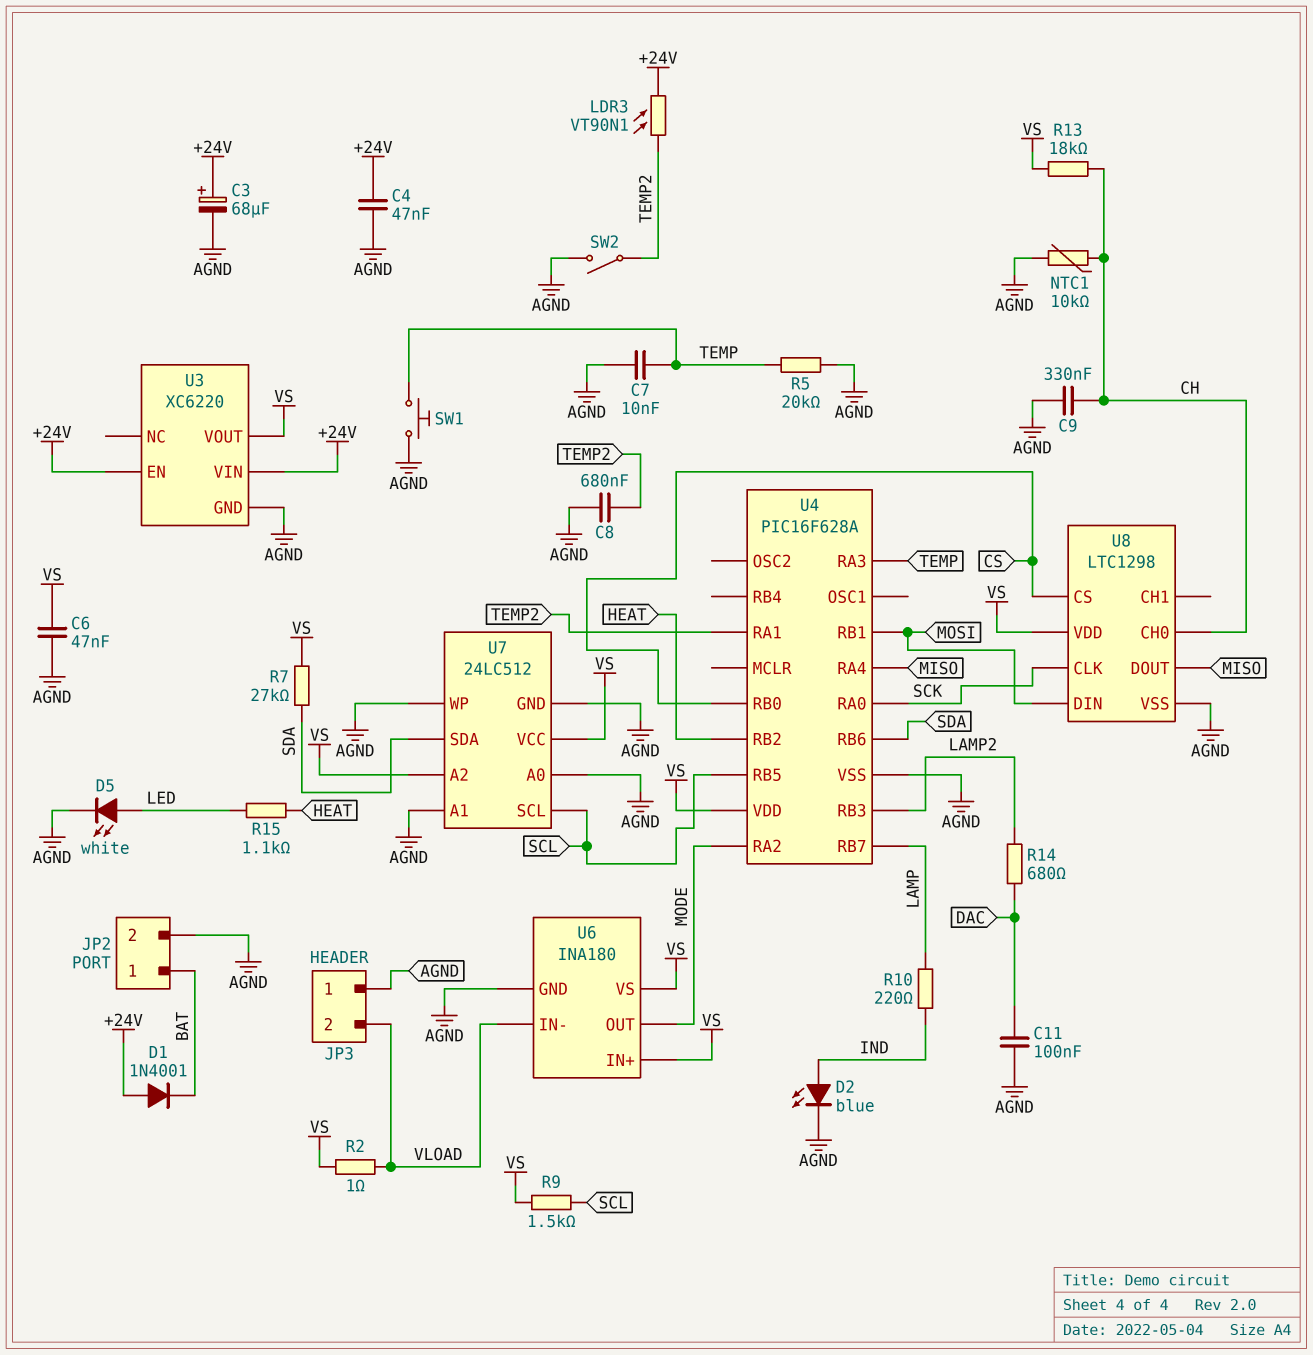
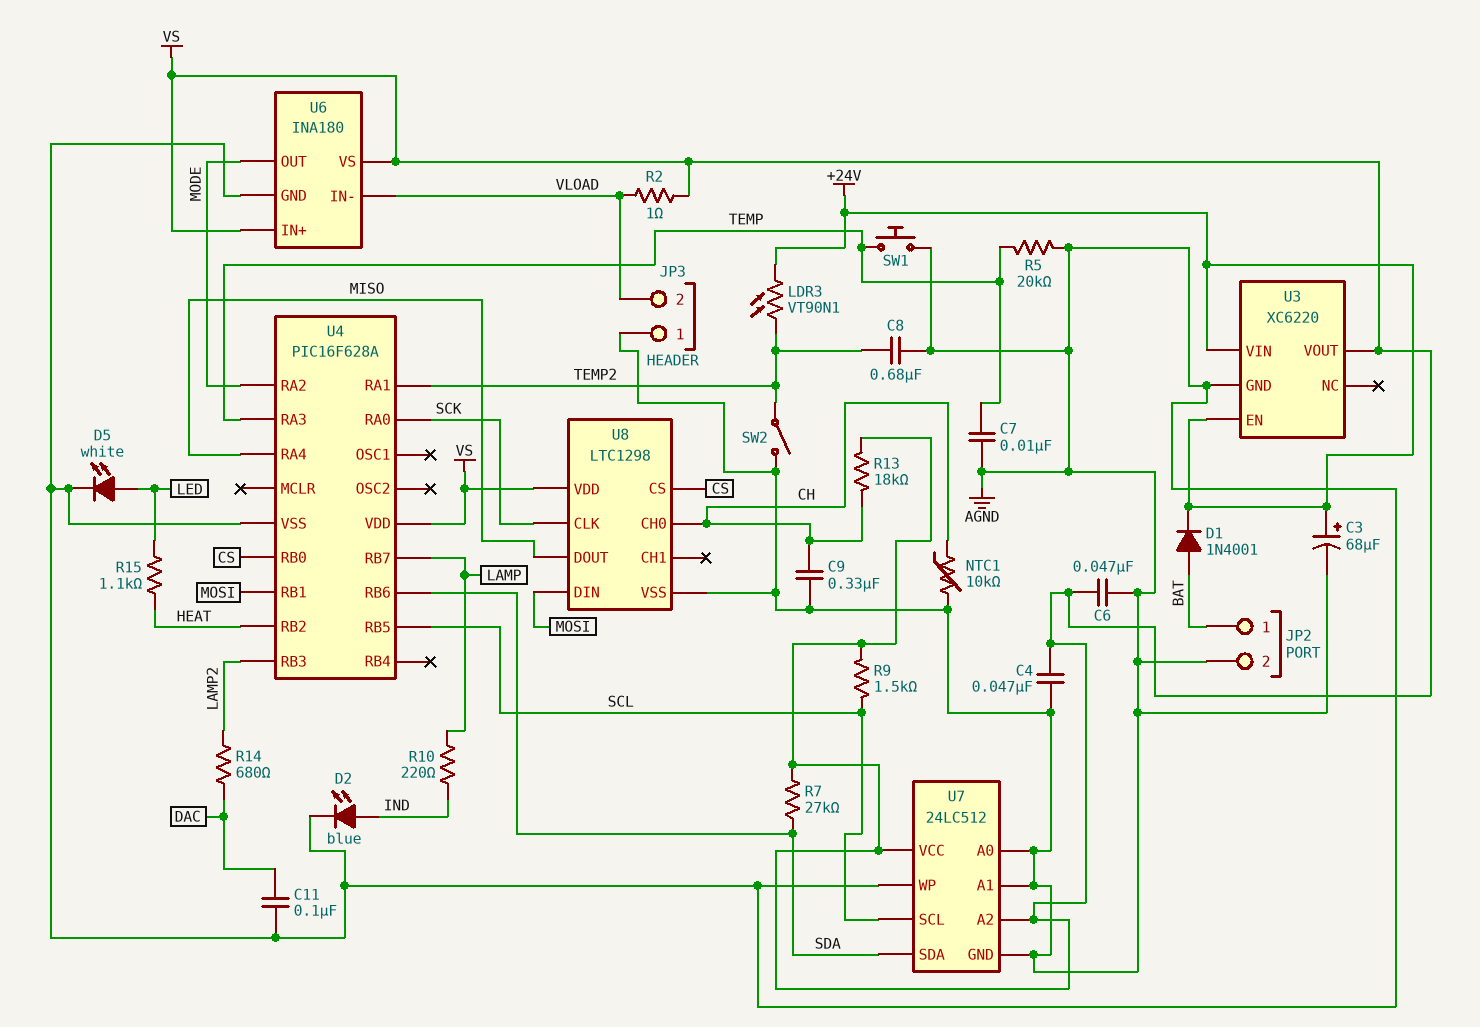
C4: 47nF (+24V, AGND) -> 47nF (AGND, VS)
D1: diode 1N4001 (A +24V, K BAT) -> diode 1N4001 (A BAT, K +24V)

